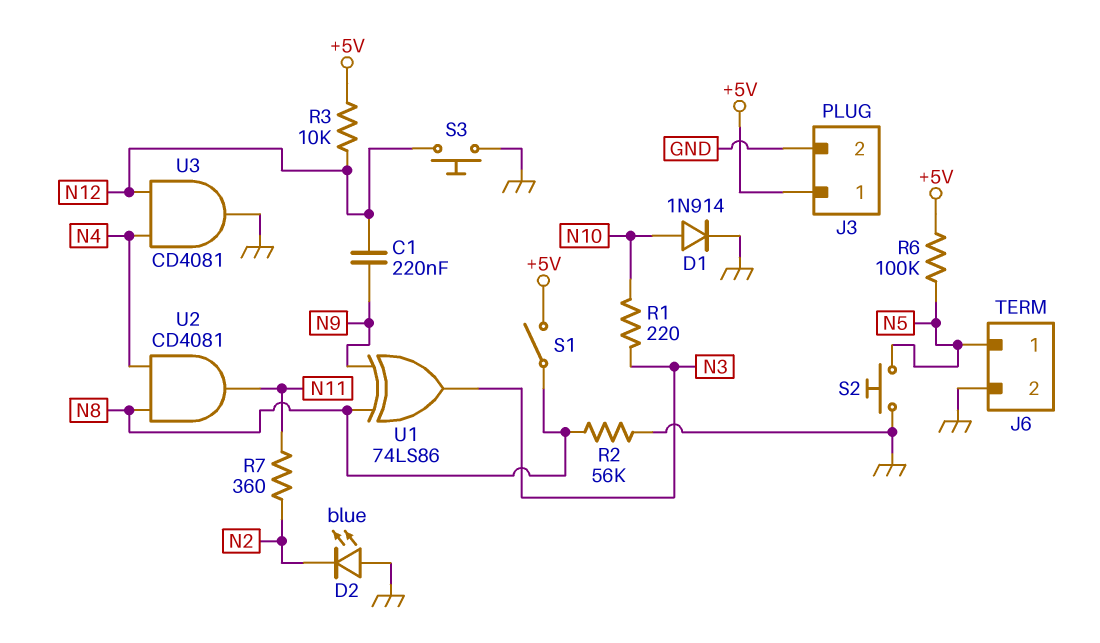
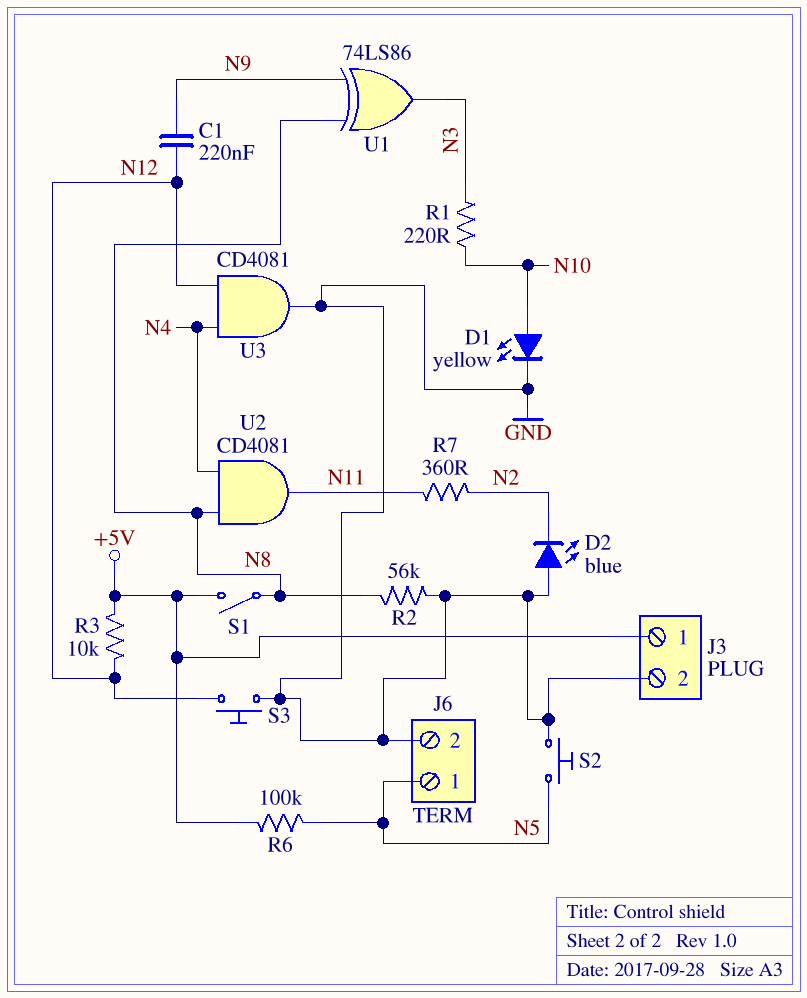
D1: diode 1N914 (A N10, K GND) -> LED yellow (A N10, K GND)

